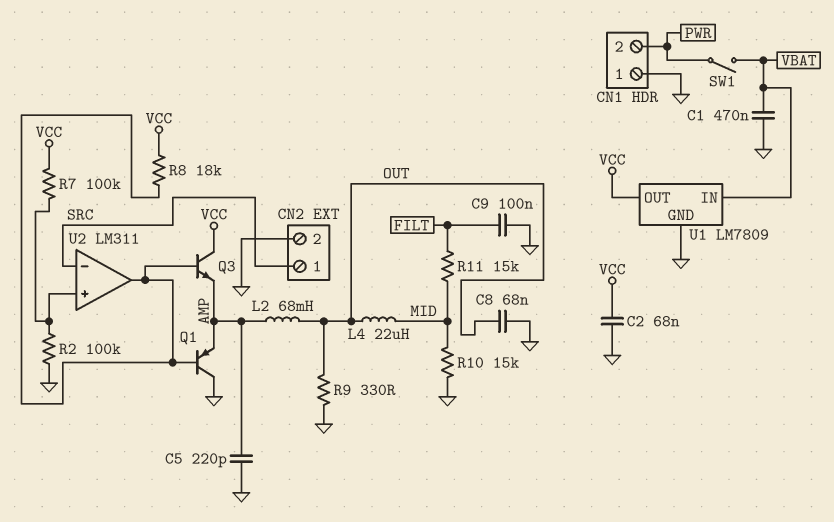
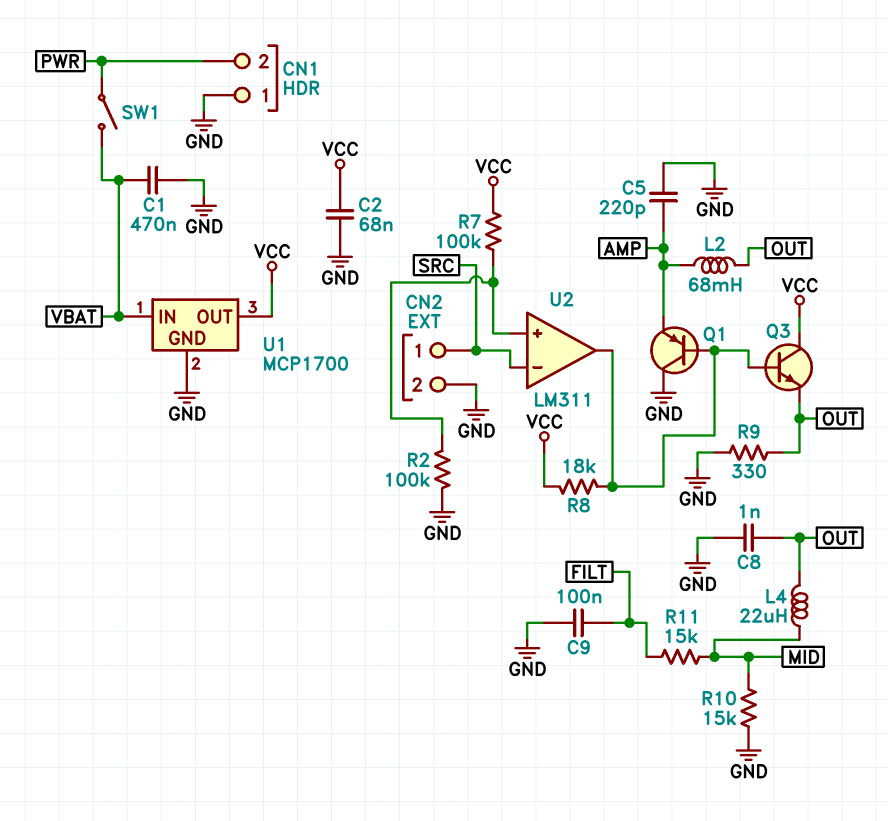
C8: 68nF (GND, OUT) -> 1nF (GND, OUT)
Q3: NPN (B U2/out, C VCC, E AMP) -> NPN (B U2/out, C VCC, E OUT)
U1: LM7809 -> MCP1700

